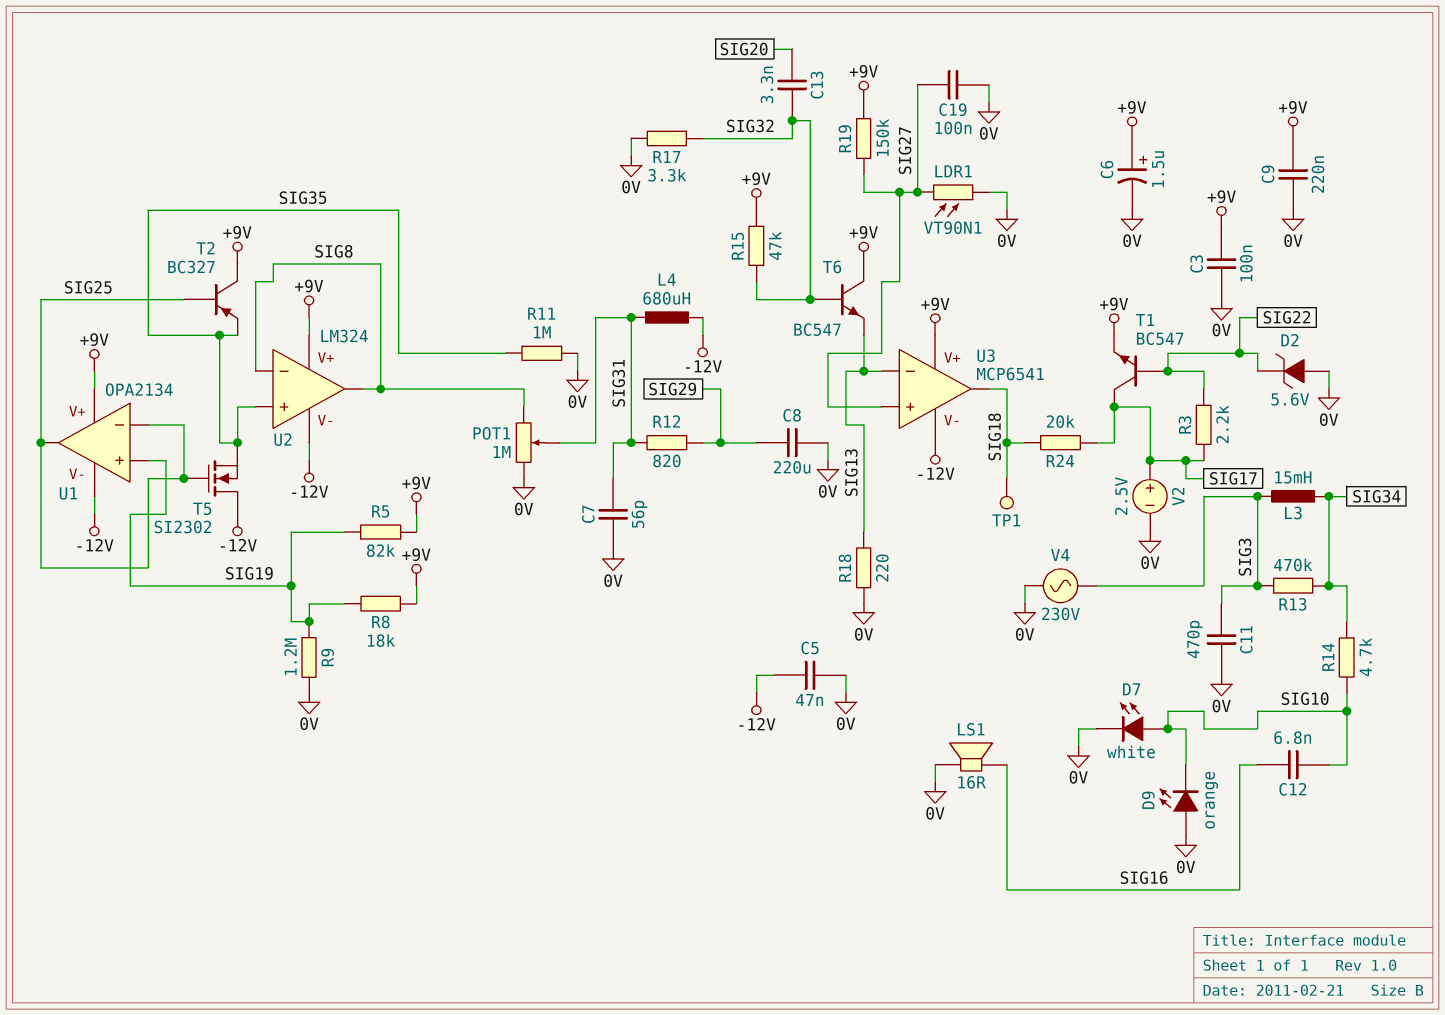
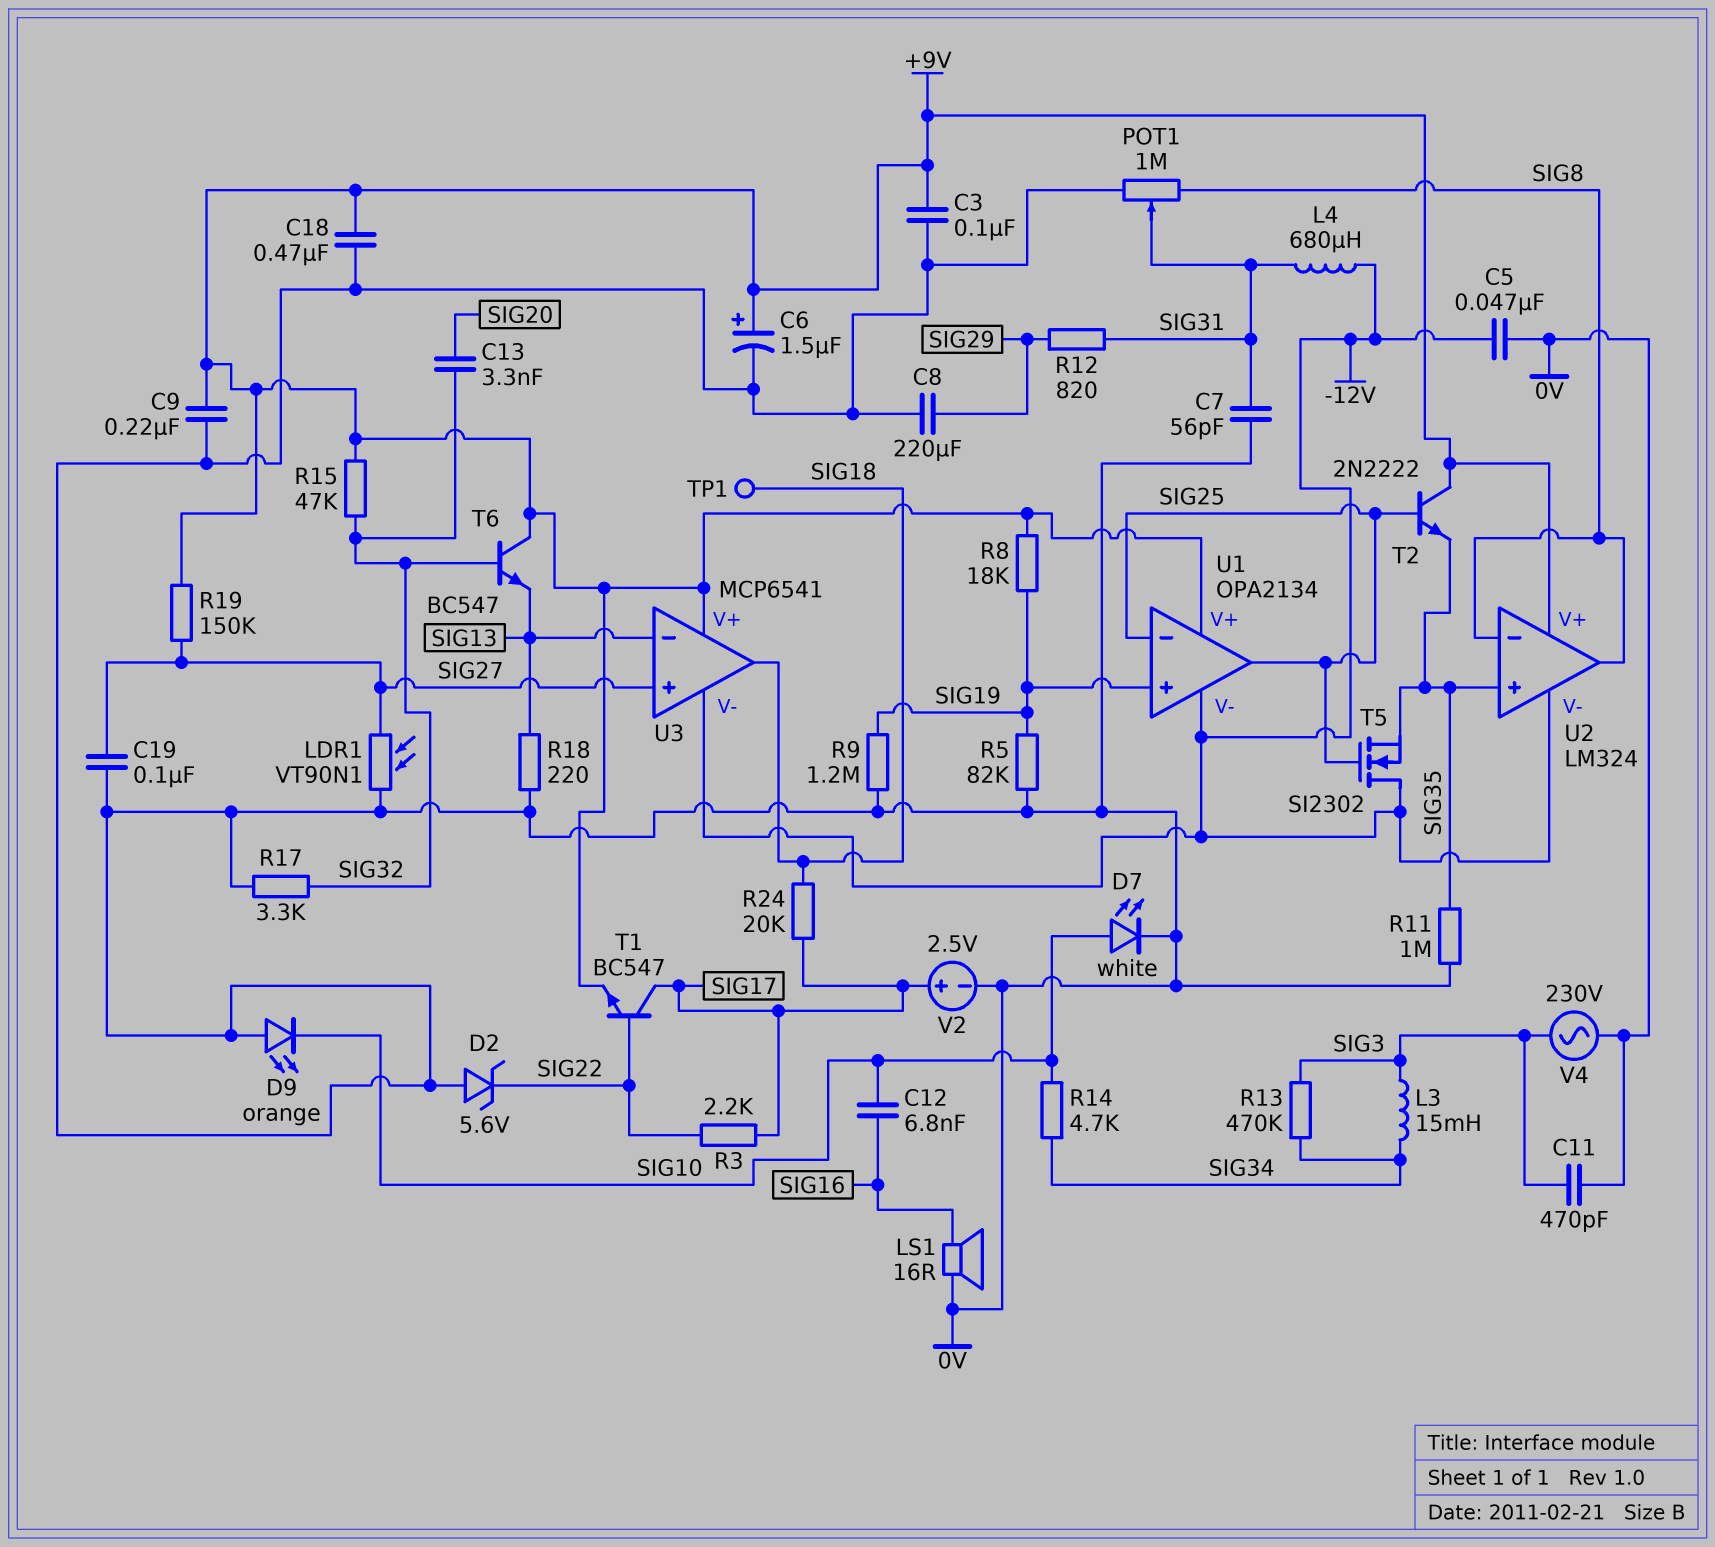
C18: none -> 470nF (+9V, 0V)
R5: 82k (+9V, SIG19) -> 82k (0V, SIG19)
T2: PNP BC327 (B SIG25, C +9V, E SIG35) -> NPN 2N2222 (B SIG25, C +9V, E SIG35)

